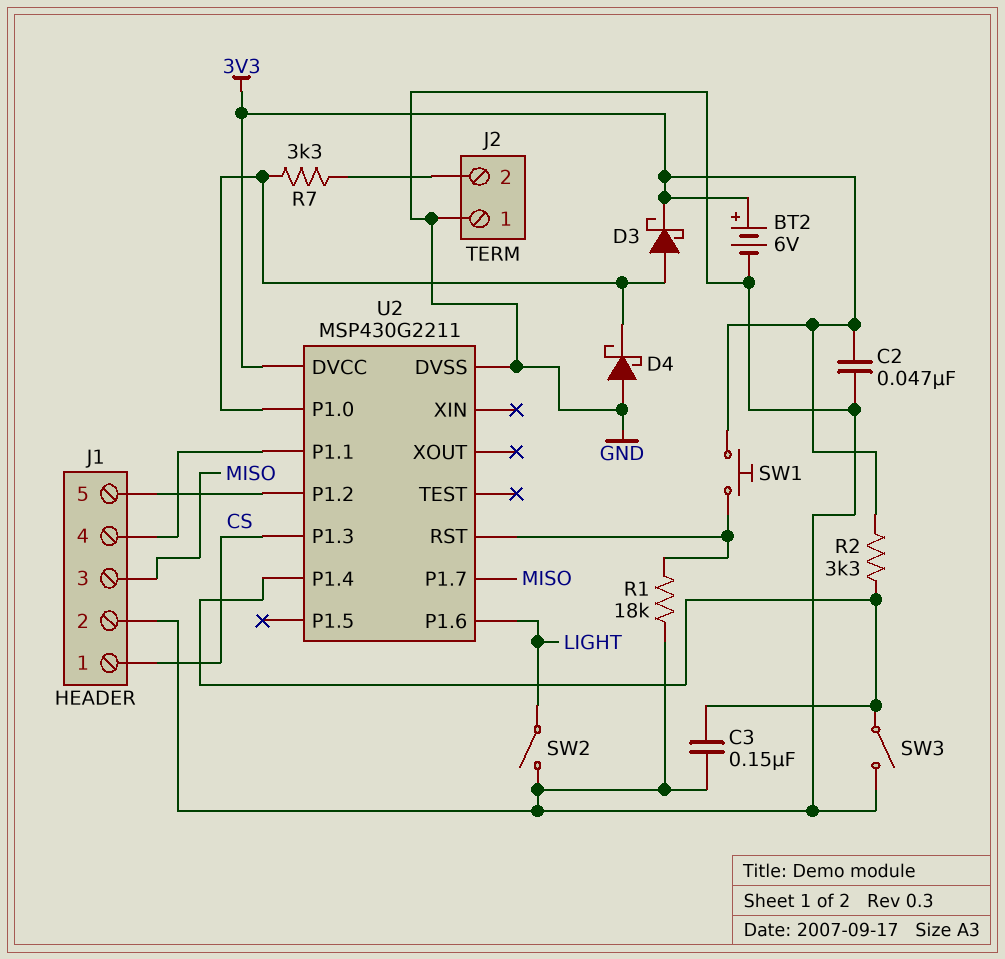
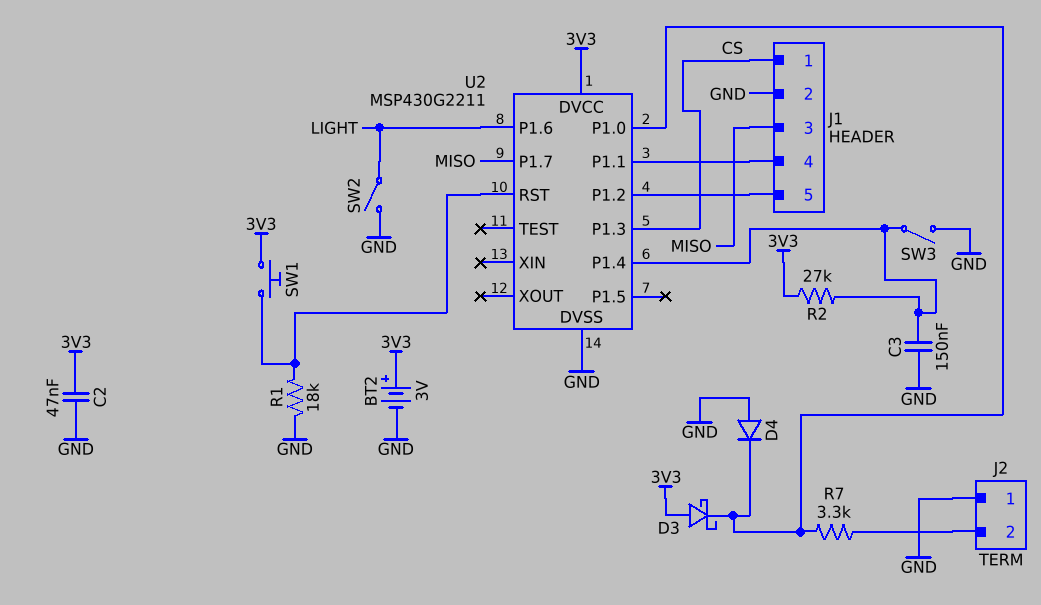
BT2: 6V (plus 3V3, minus GND) -> 3V (plus 3V3, minus GND)
D3: schottky (A U2/P1.0, K 3V3) -> schottky (A 3V3, K U2/P1.0)
D4: schottky (A GND, K U2/P1.0) -> diode (A GND, K U2/P1.0)
R2: 3.3k (3V3, U2/P1.4) -> 27k (3V3, U2/P1.4)

